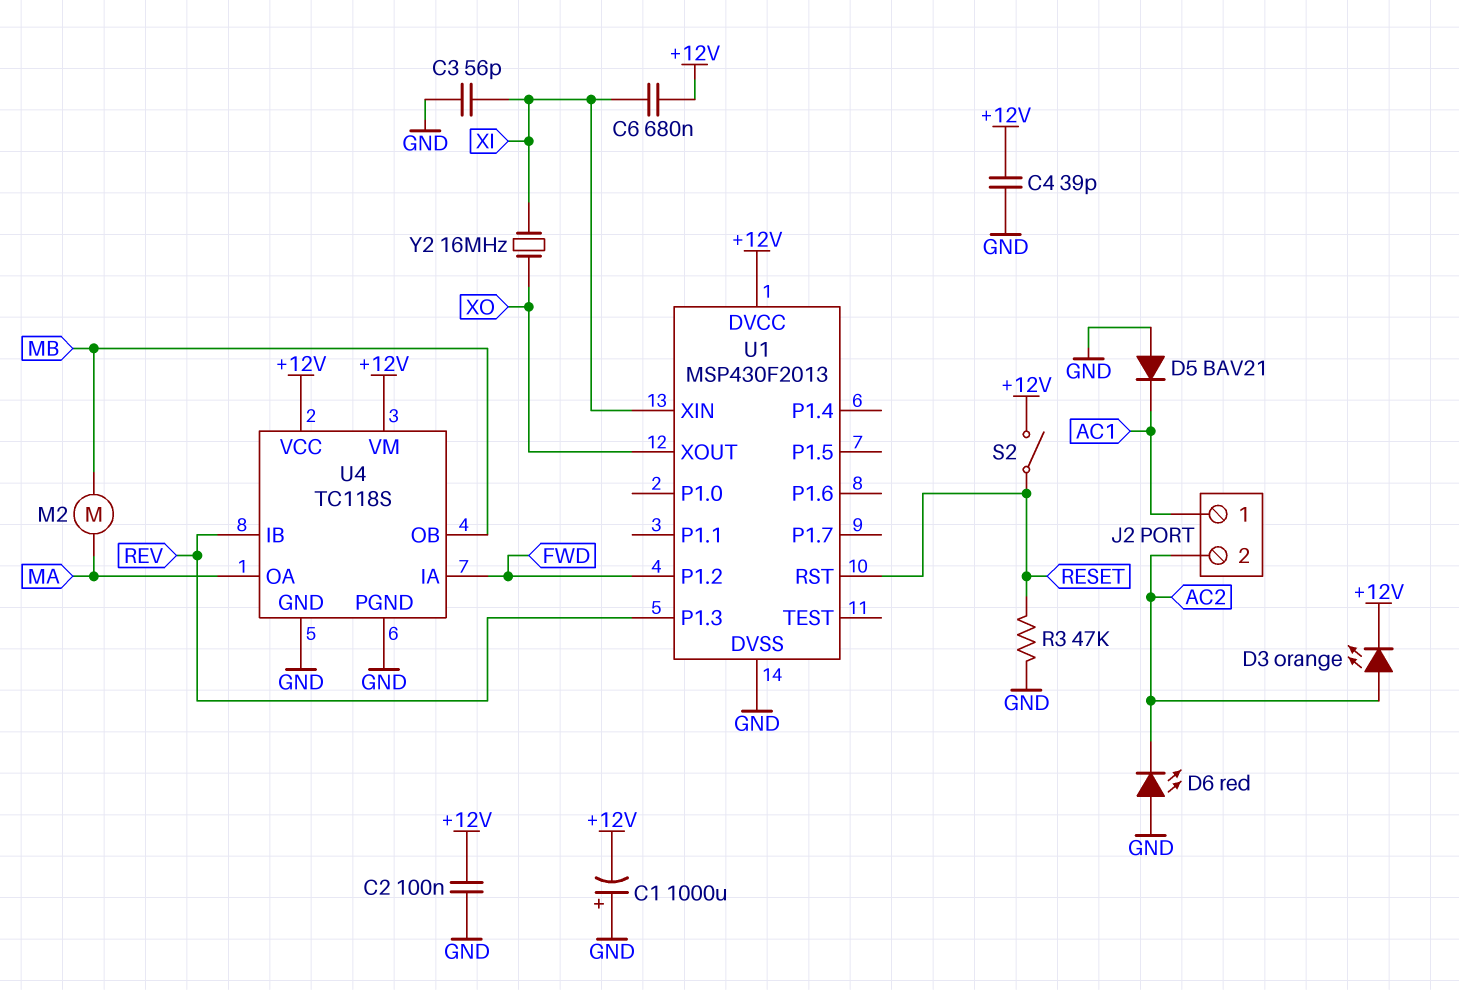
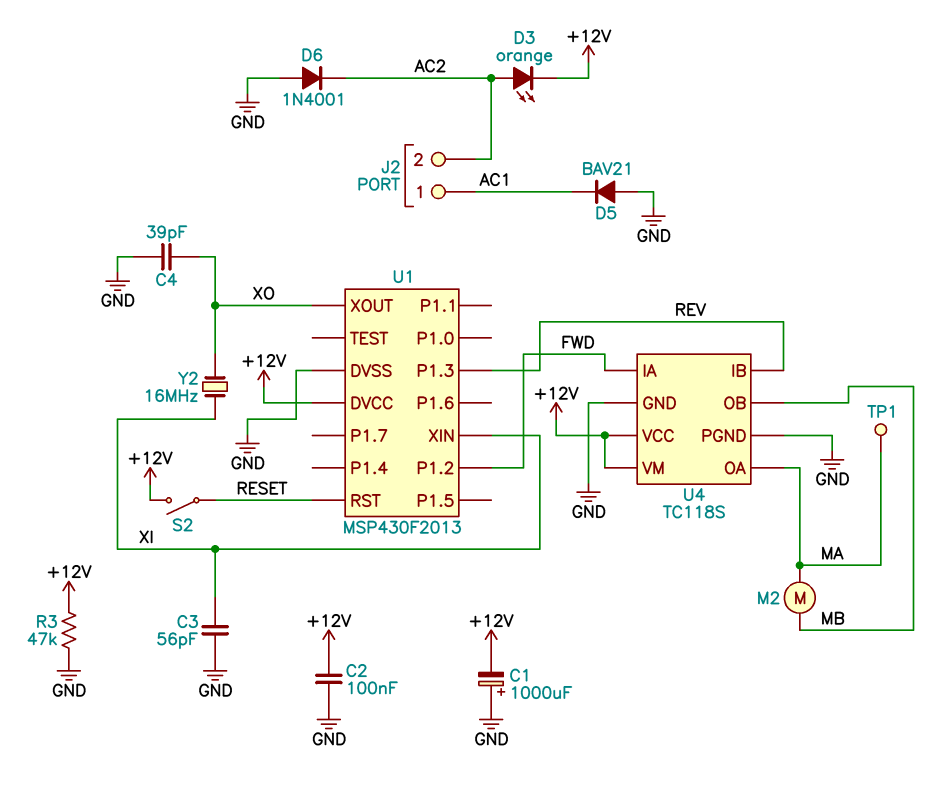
C4: 39pF (+12V, GND) -> 39pF (GND, XO)
C6: 680nF (+12V, XI) -> none
D6: LED red (A GND, K AC2) -> diode 1N4001 (A GND, K AC2)
R3: 47k (GND, RESET) -> 47k (+12V, GND)
TP1: none -> test point (MA)

